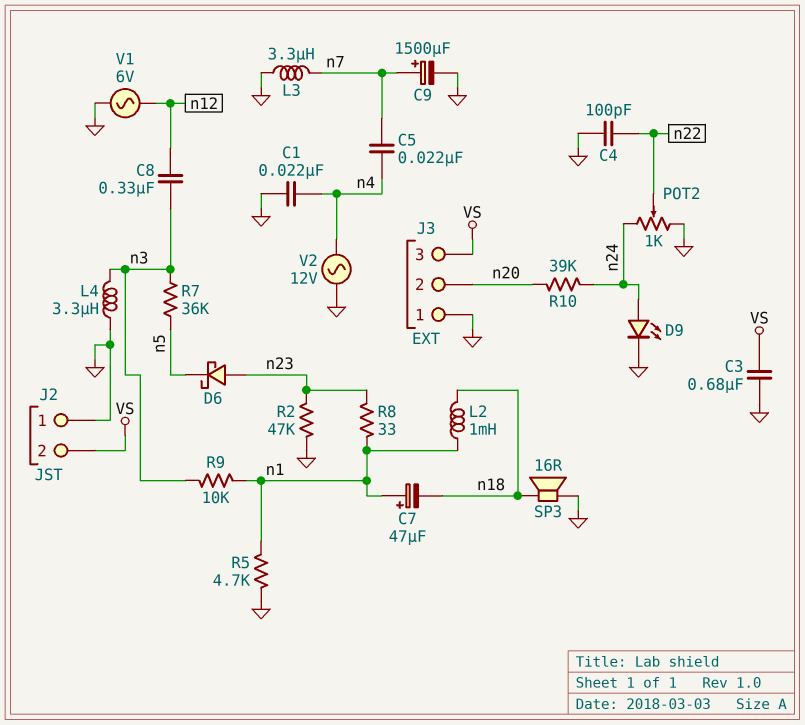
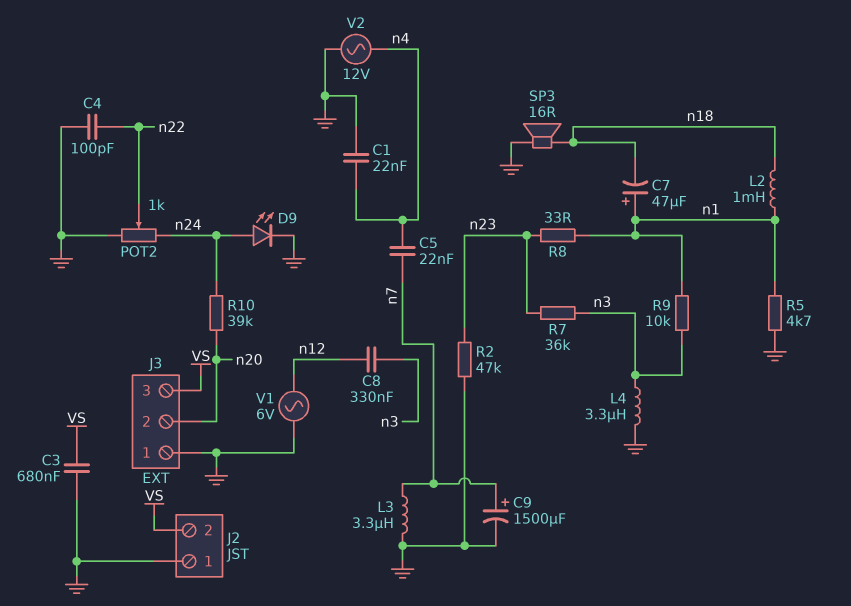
D6: schottky (A n23, K n5) -> none
R7: 36k (n3, n5) -> 36k (n3, n23)

